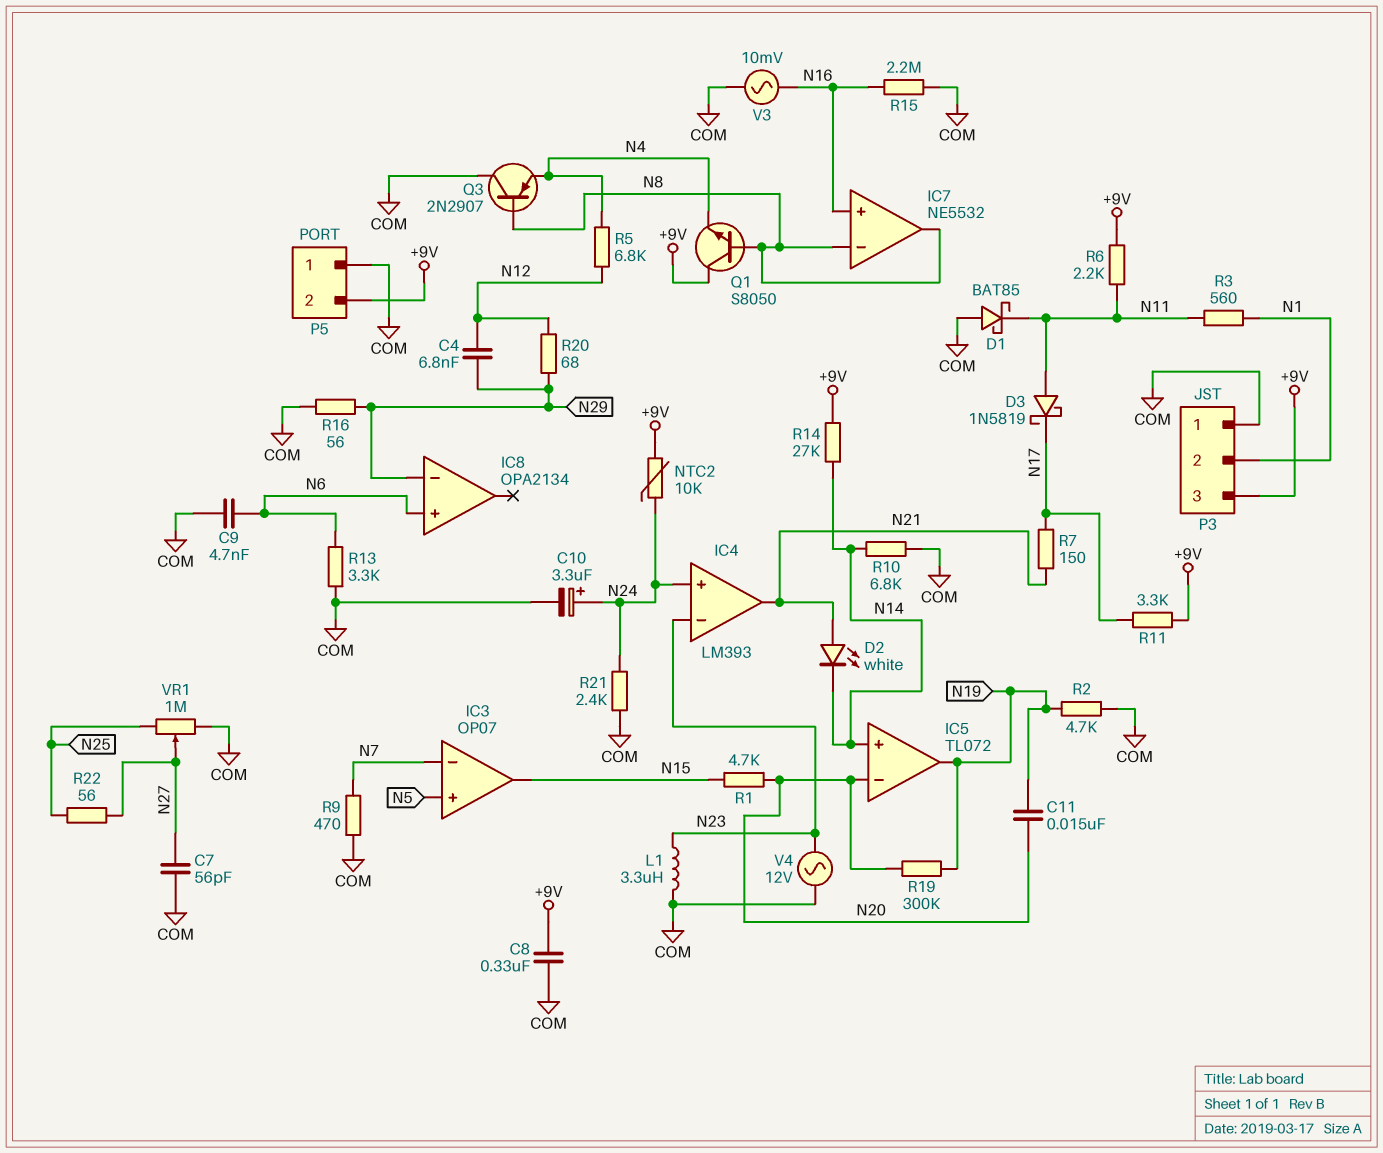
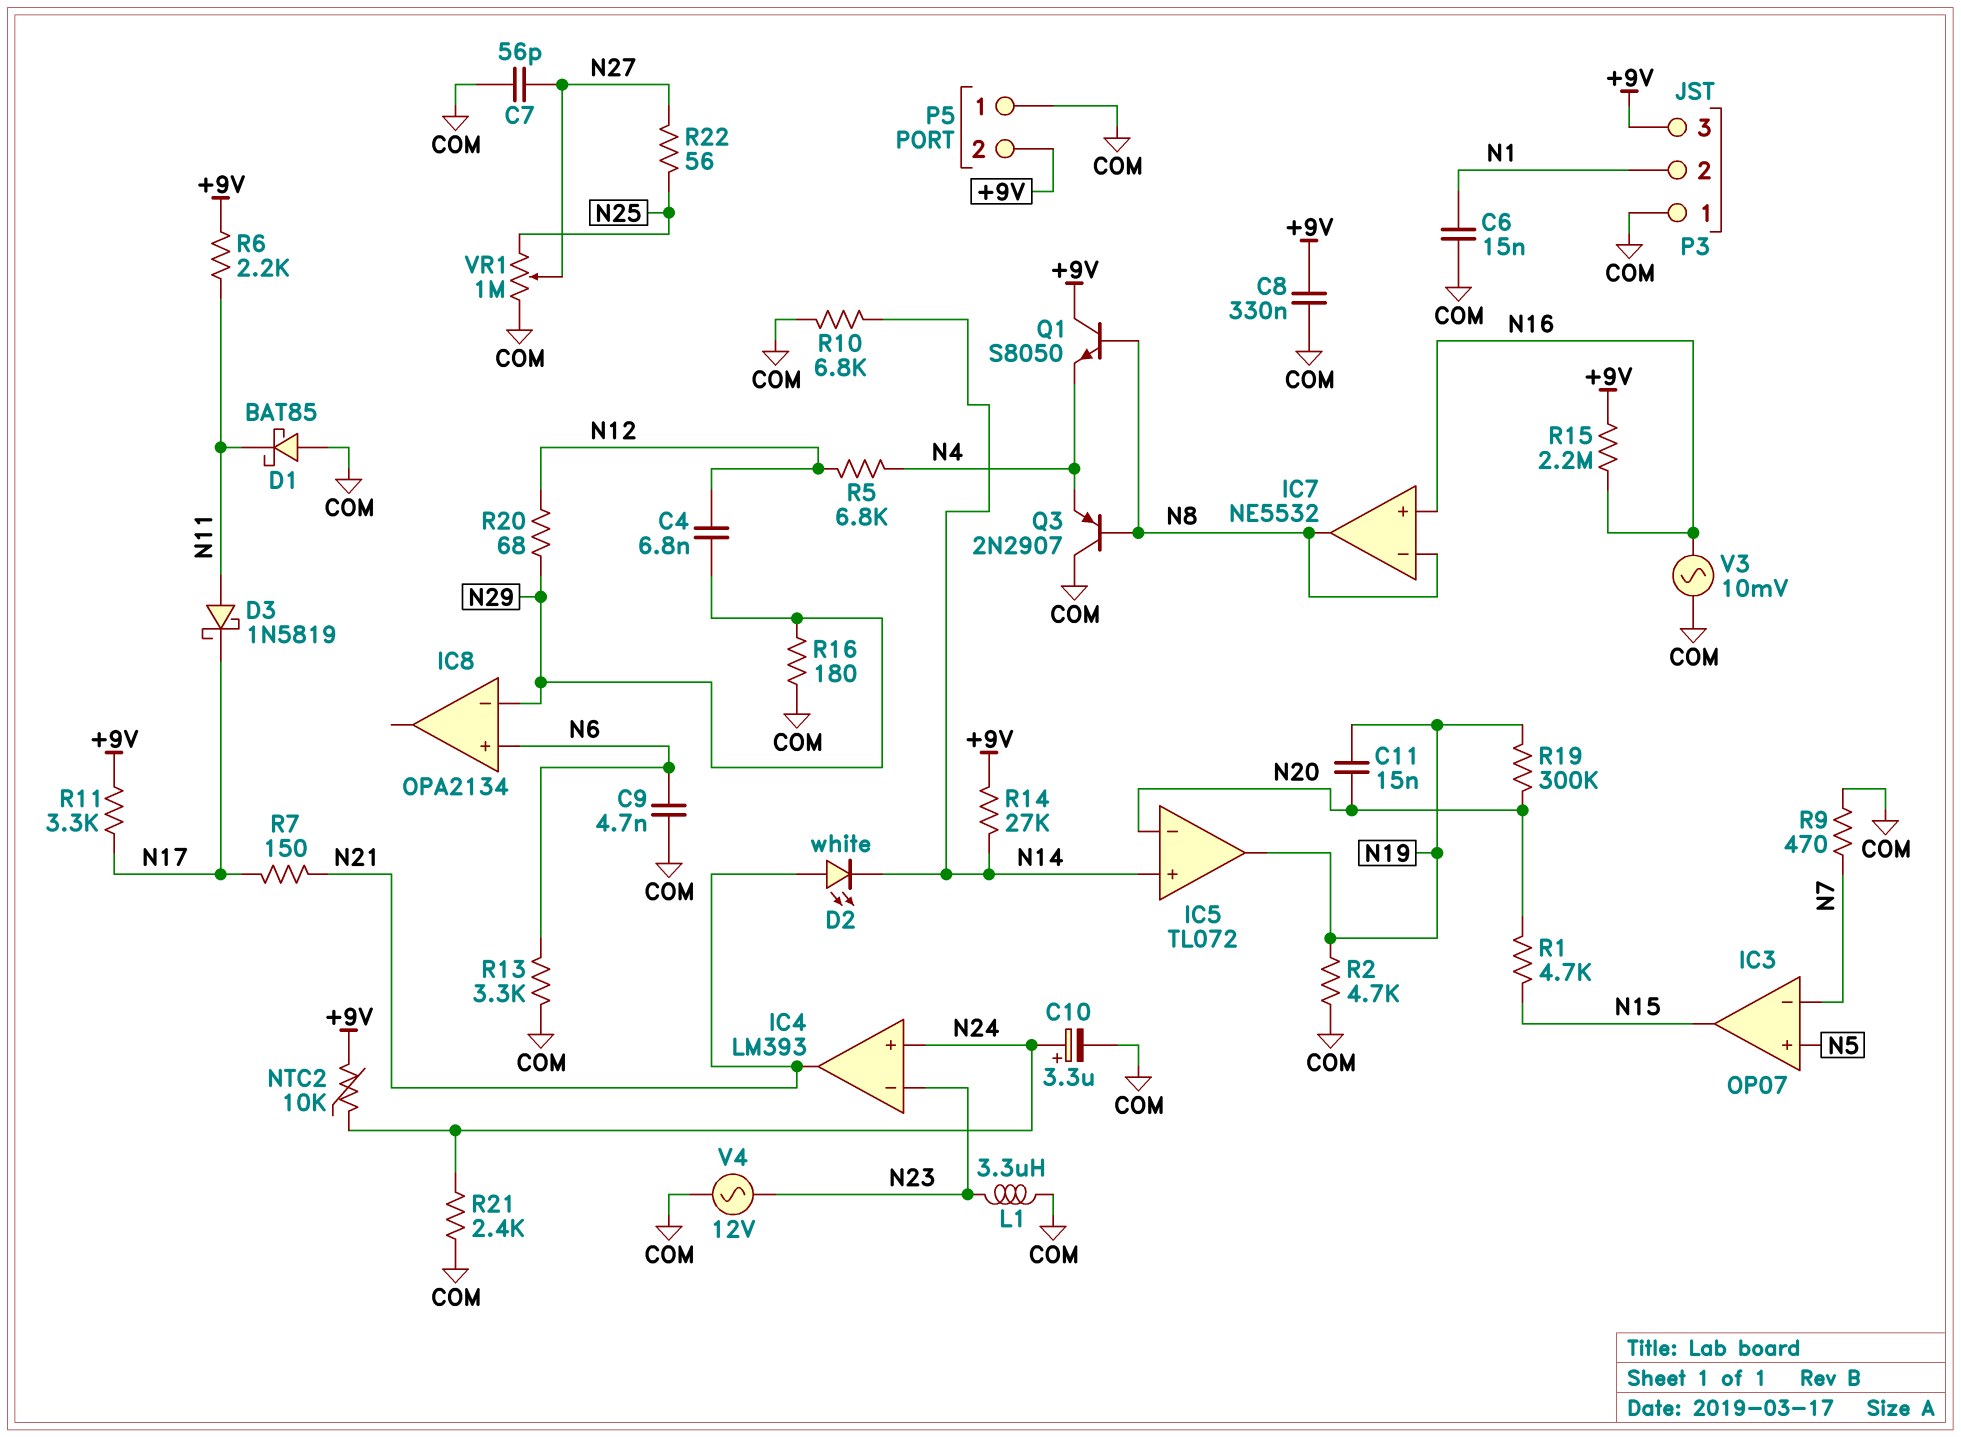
C6: none -> 15nF (COM, N1)
R3: 560 (N1, N11) -> none
R15: 2.2M (COM, N16) -> 2.2M (+9V, N16)
R16: 56 (COM, N29) -> 180 (COM, N29)

